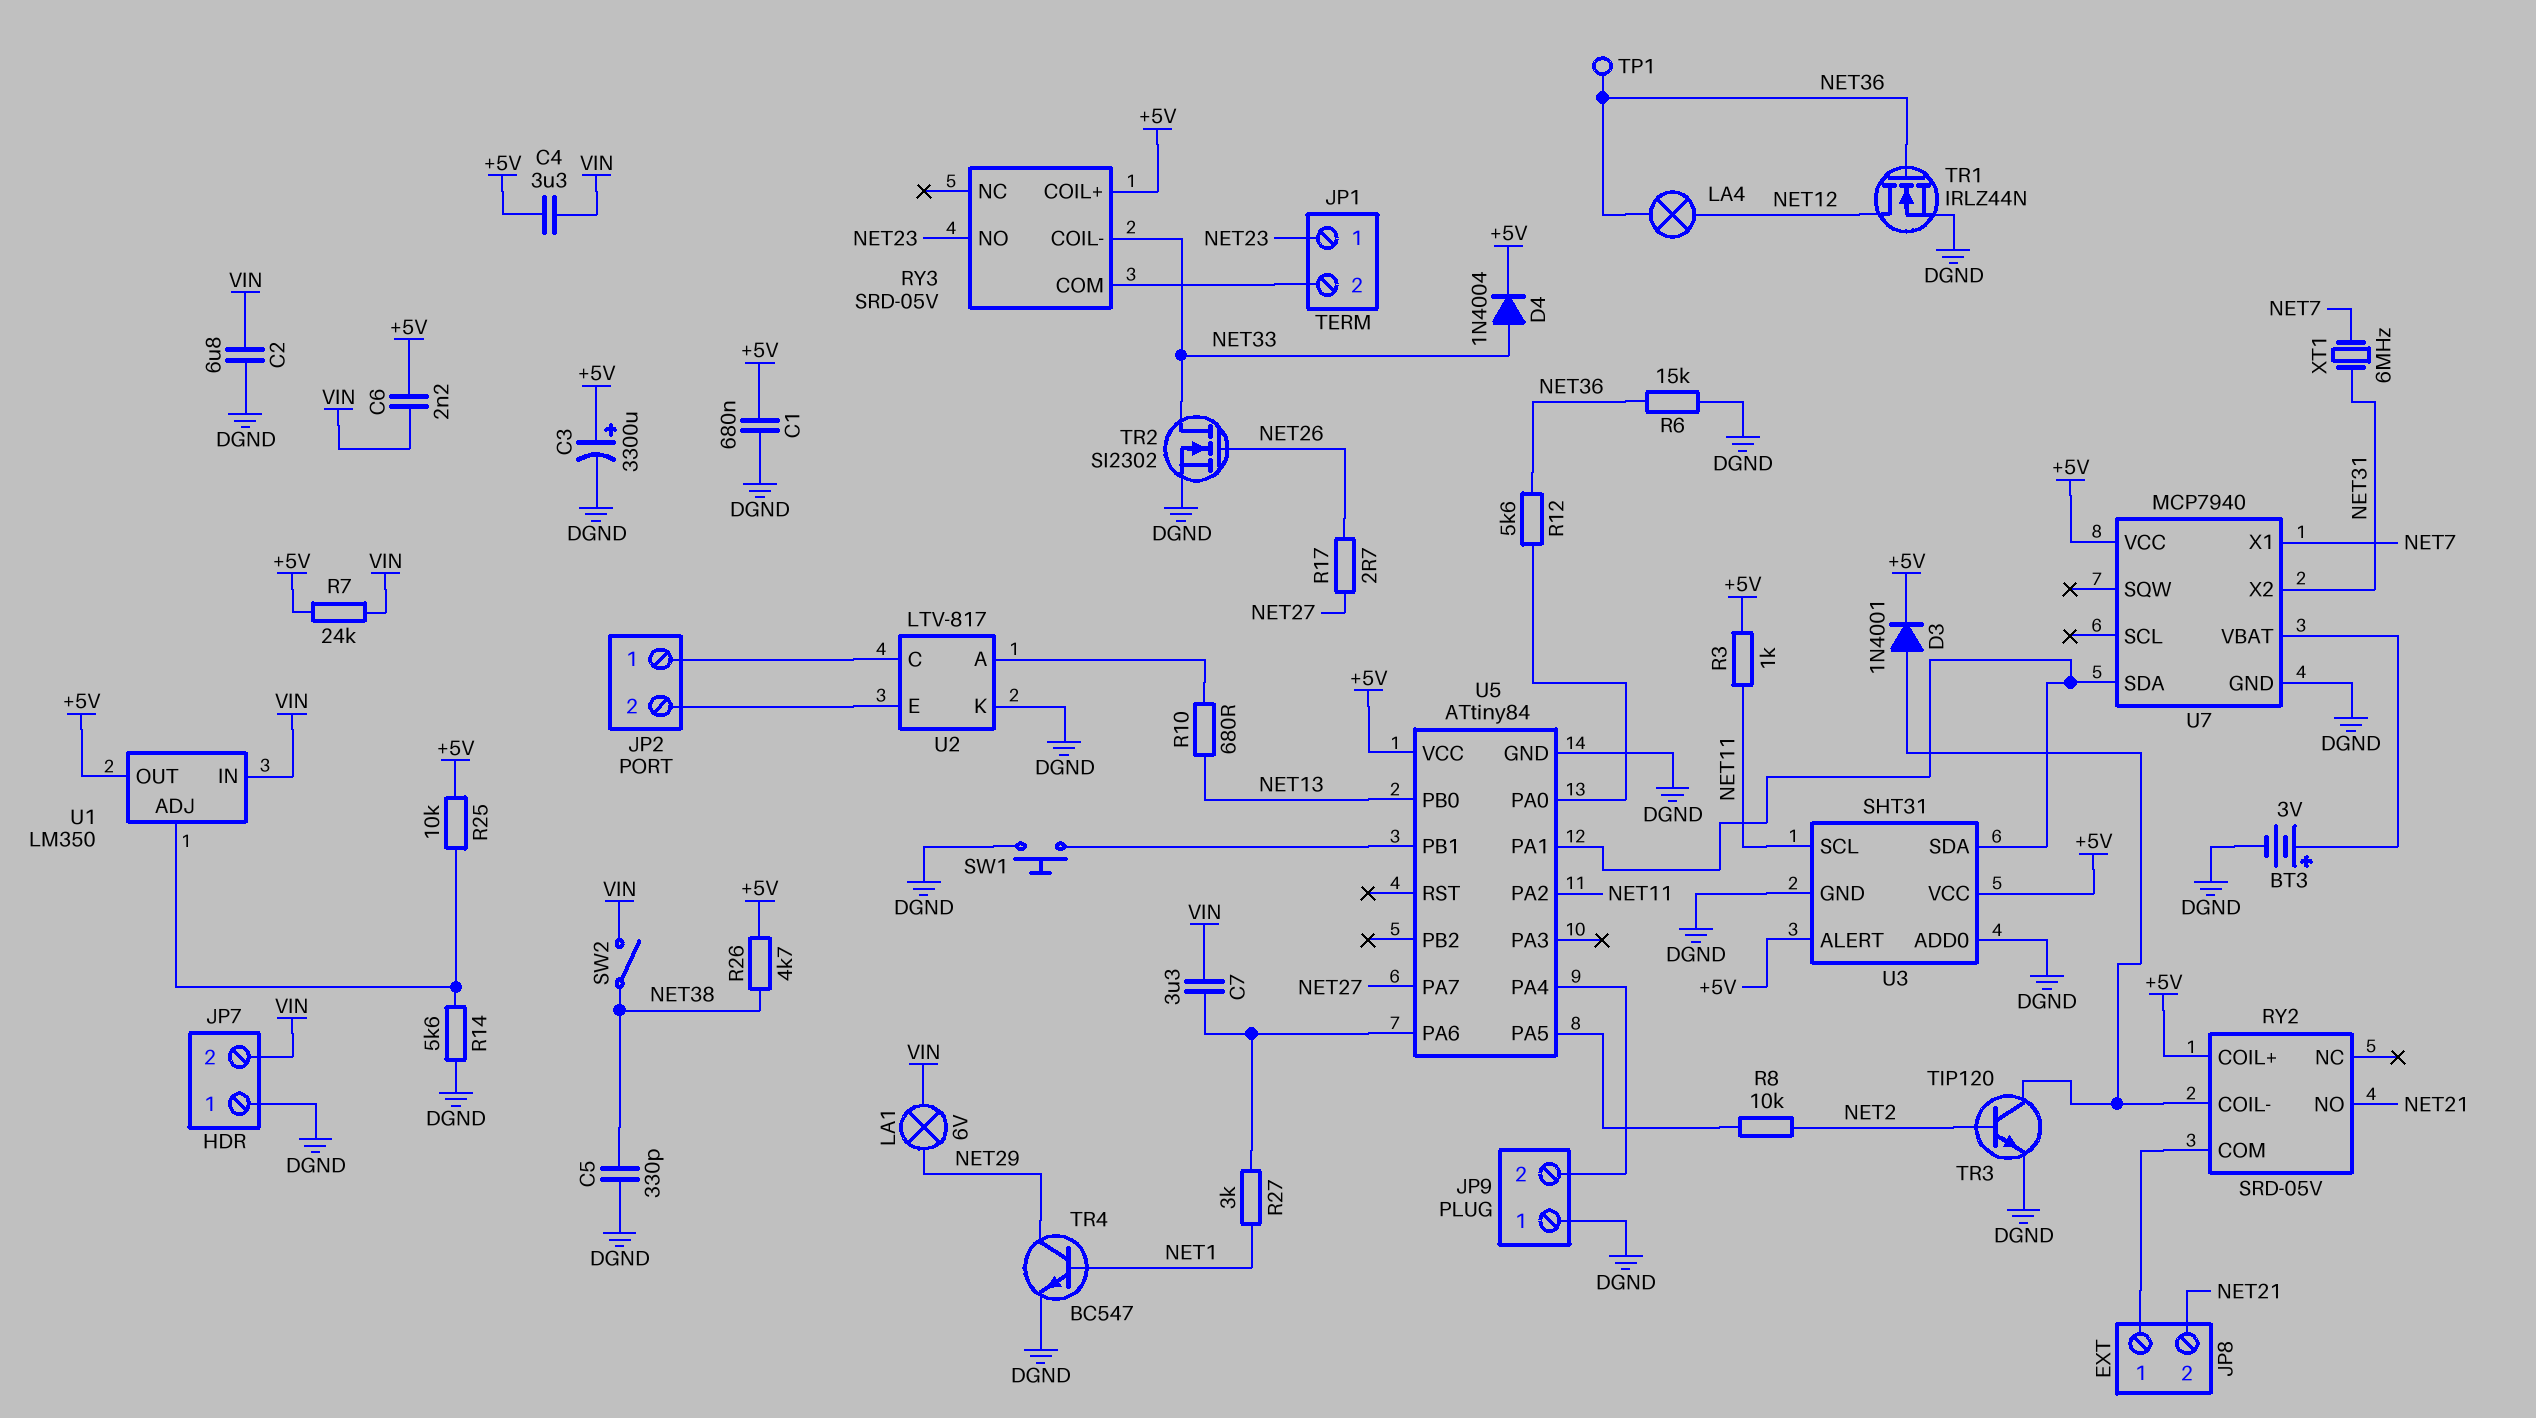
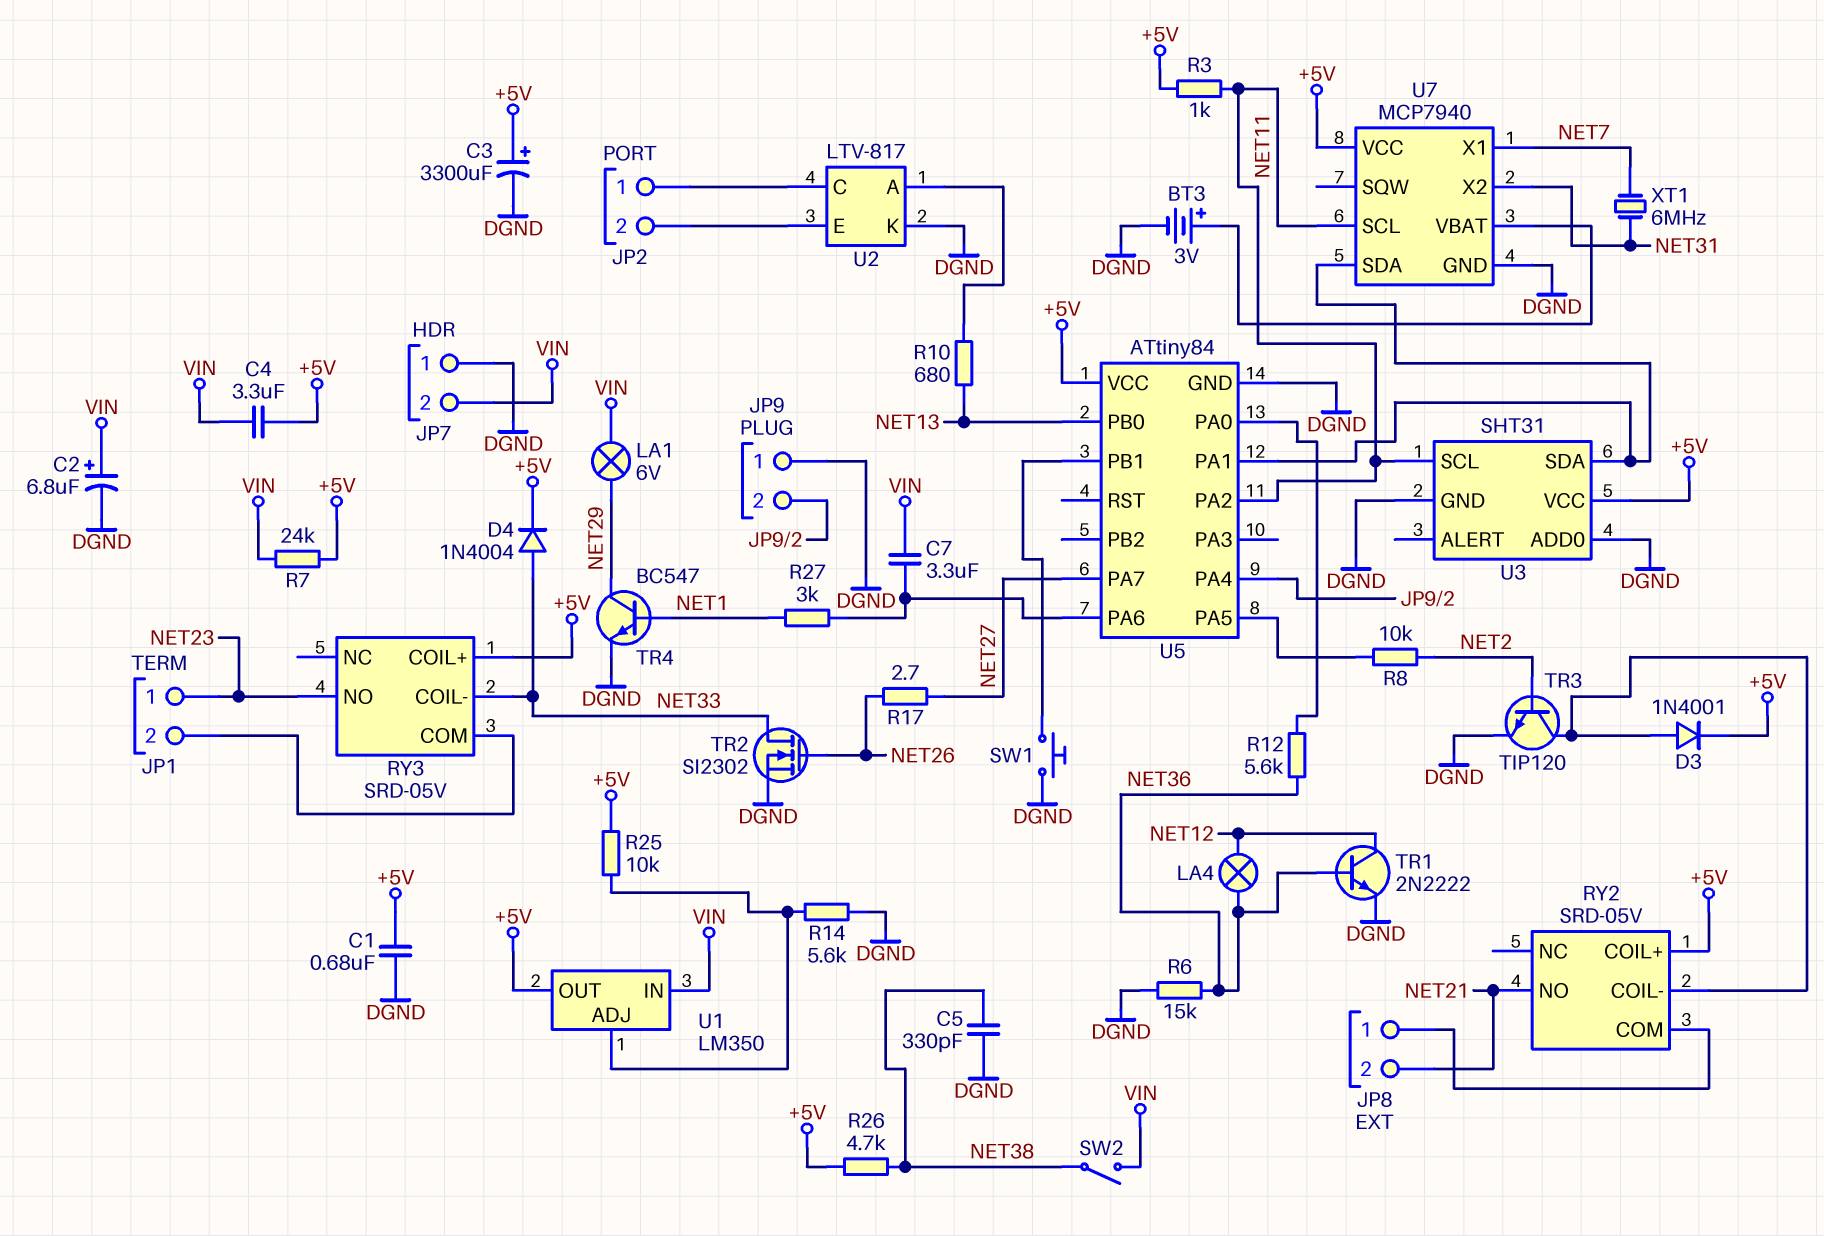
C2: 6.8uF (DGND, VIN) -> 6.8uF (plus VIN, minus DGND)
C6: 2.2nF (+5V, VIN) -> none
TP1: test point (NET36) -> none
TR1: NMOS IRLZ44N (G NET36, D NET12, S DGND) -> NPN 2N2222 (B NET36, C NET12, E DGND)
U3 pin ALERT: +5V -> none
U7 pin SCL: none -> NET11

